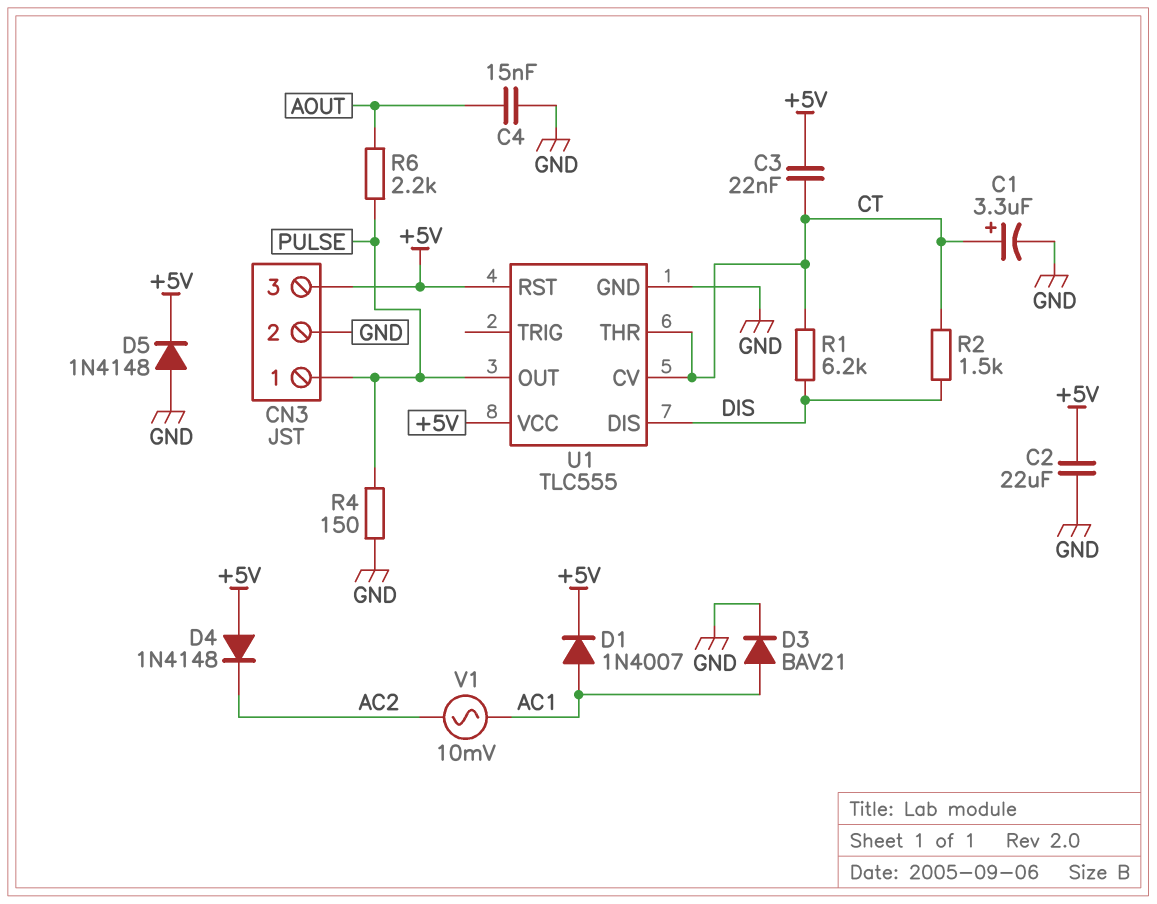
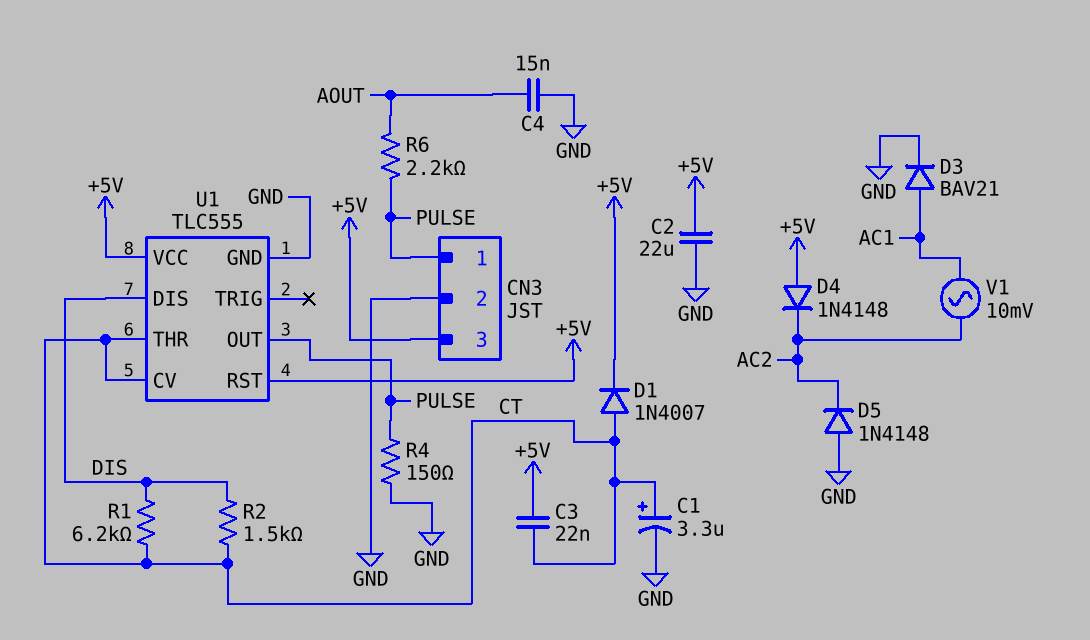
D1: diode 1N4007 (A AC1, K +5V) -> diode 1N4007 (A CT, K +5V)
D5: diode 1N4148 (A GND, K +5V) -> diode 1N4148 (A GND, K AC2)

